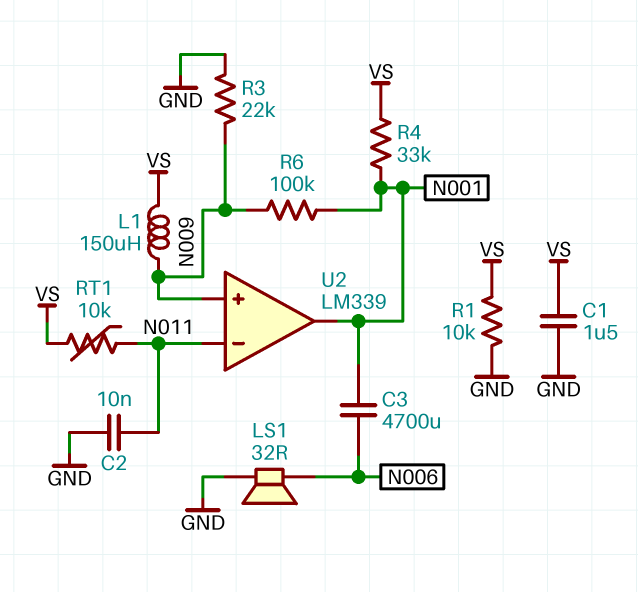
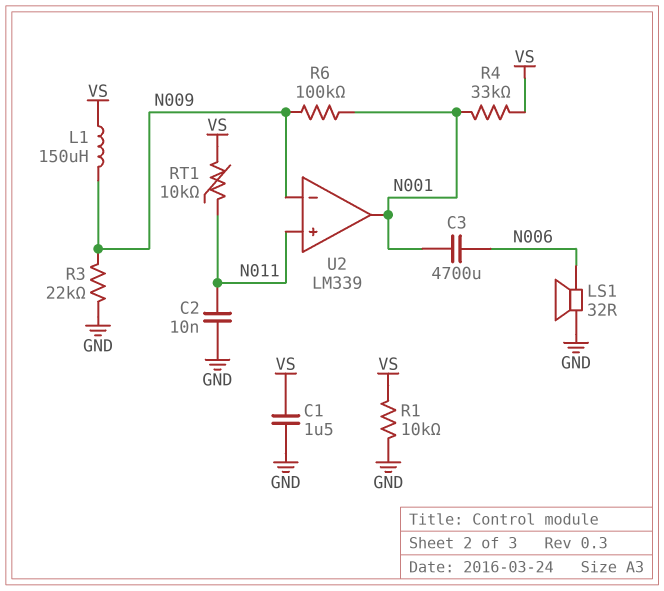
U2 pin in+: N009 -> N011
U2 pin in-: N011 -> N009

